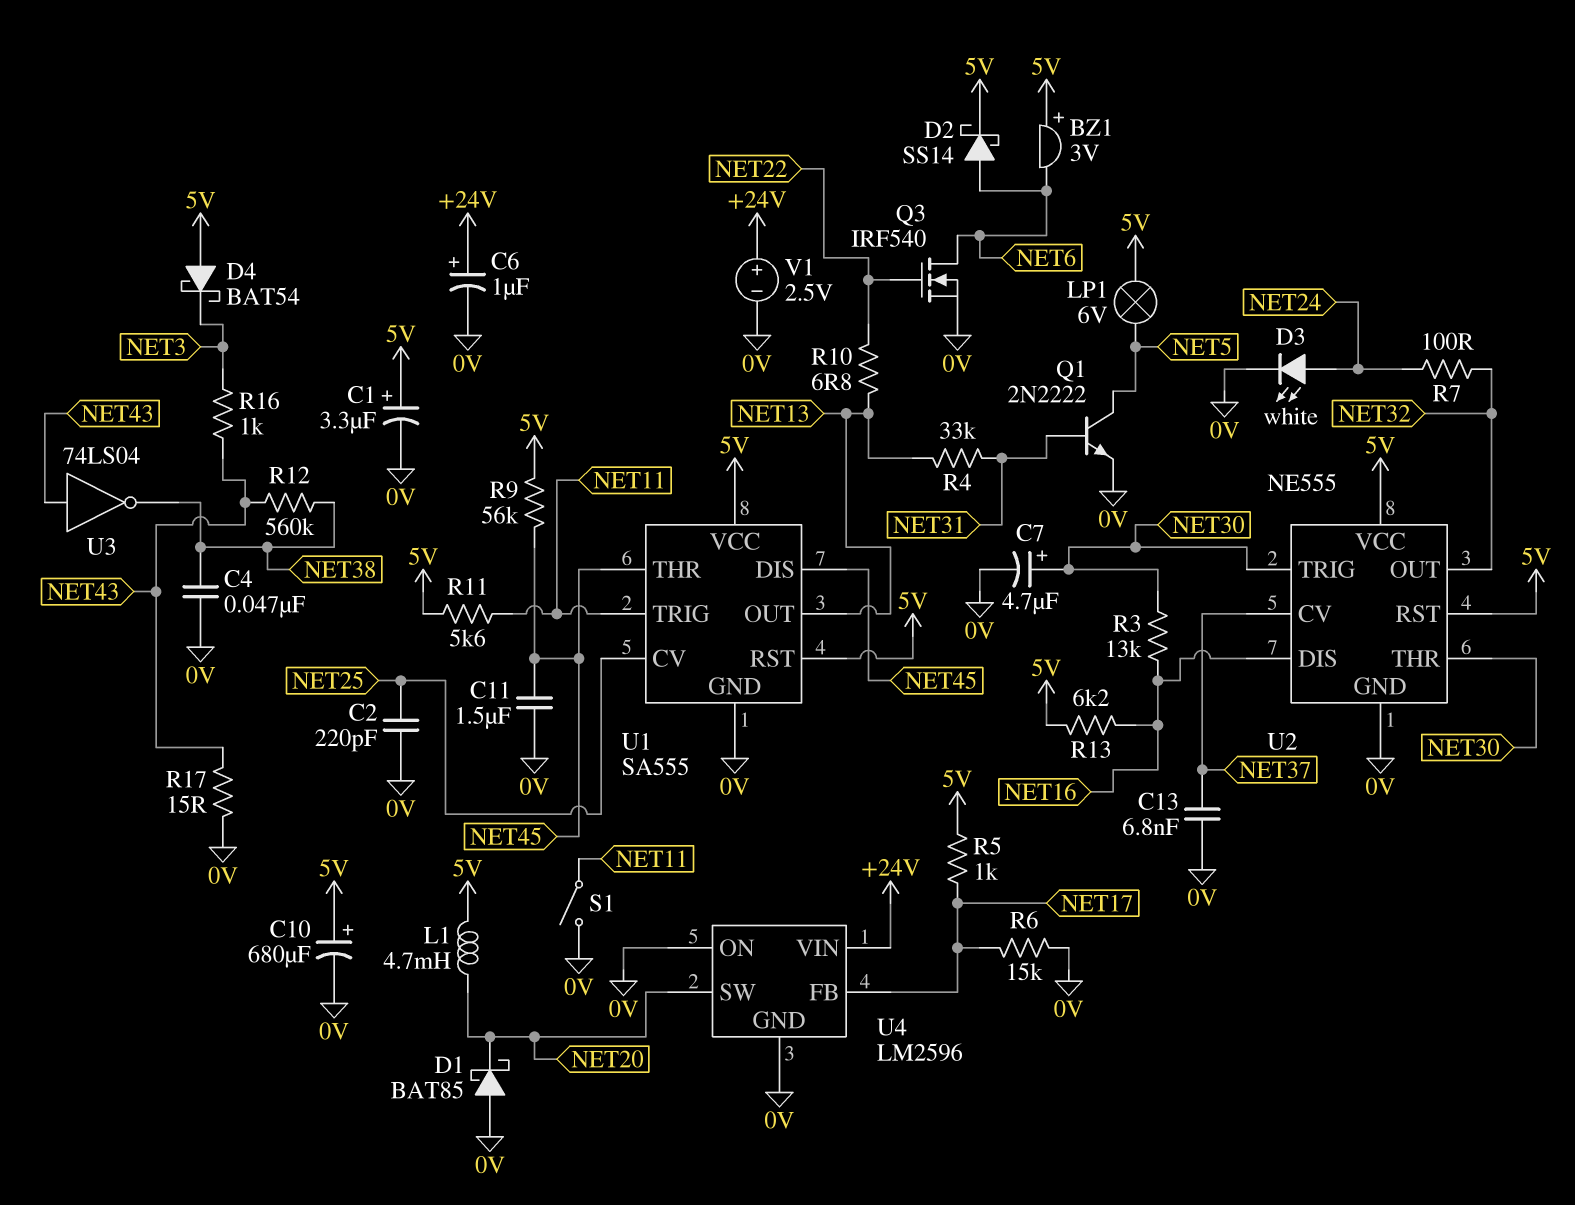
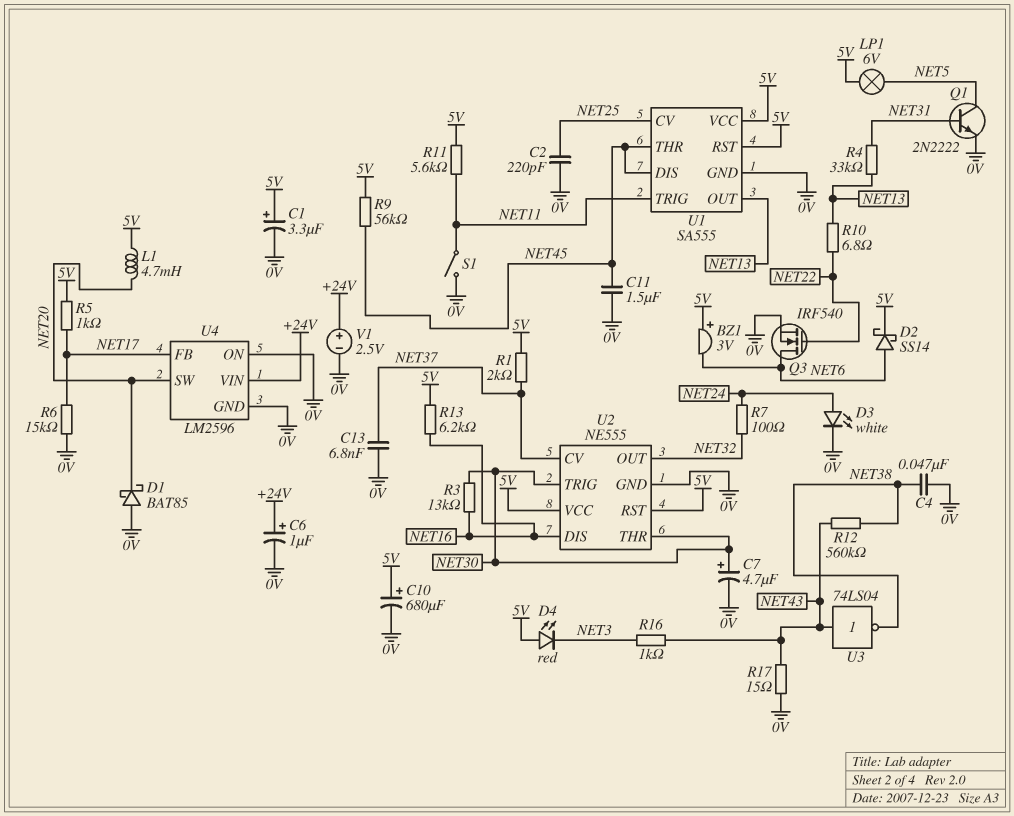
D4: schottky BAT54 (A 5V, K NET3) -> LED red (A 5V, K NET3)
R1: none -> 2k (5V, NET37)

